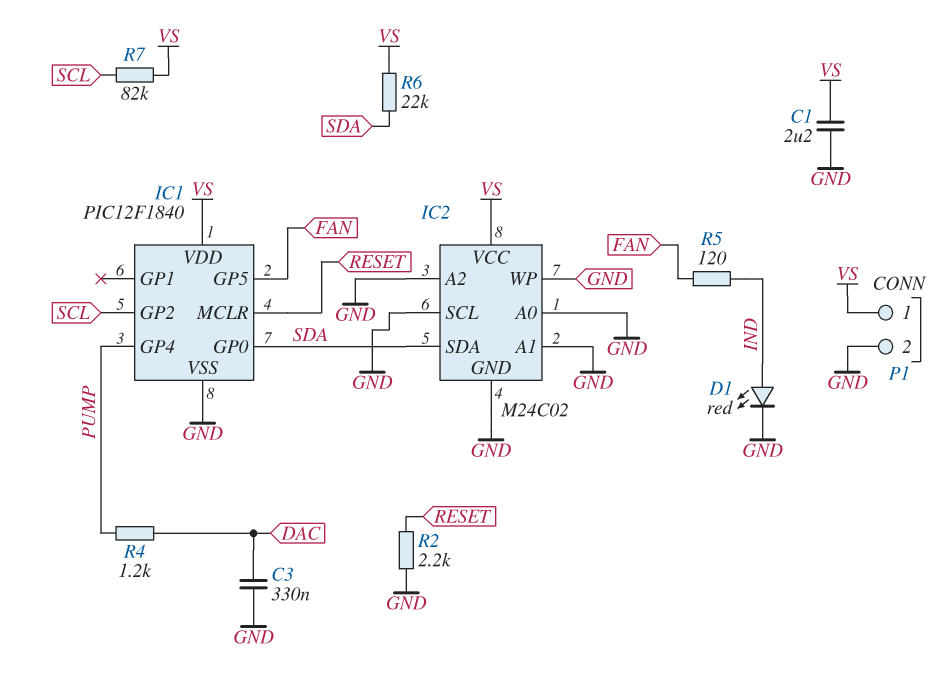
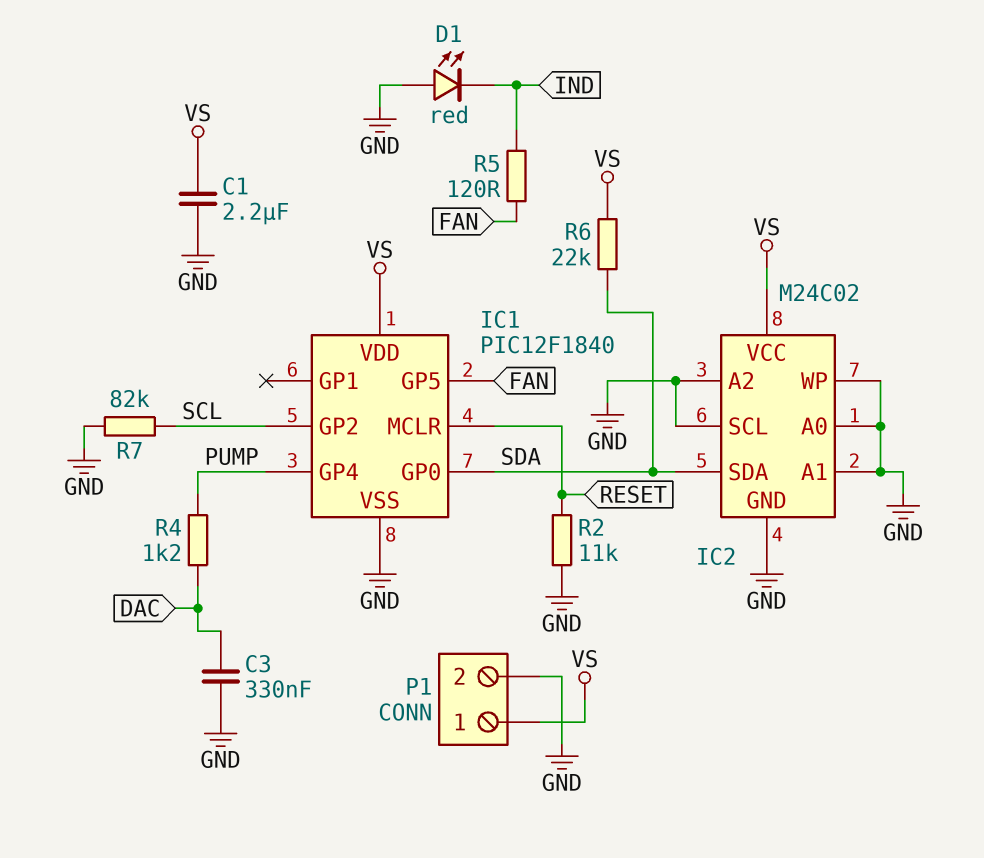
D1: LED red (A IND, K GND) -> LED red (A GND, K IND)
R2: 2.2k (GND, RESET) -> 11k (GND, RESET)
R7: 82k (SCL, VS) -> 82k (GND, SCL)

